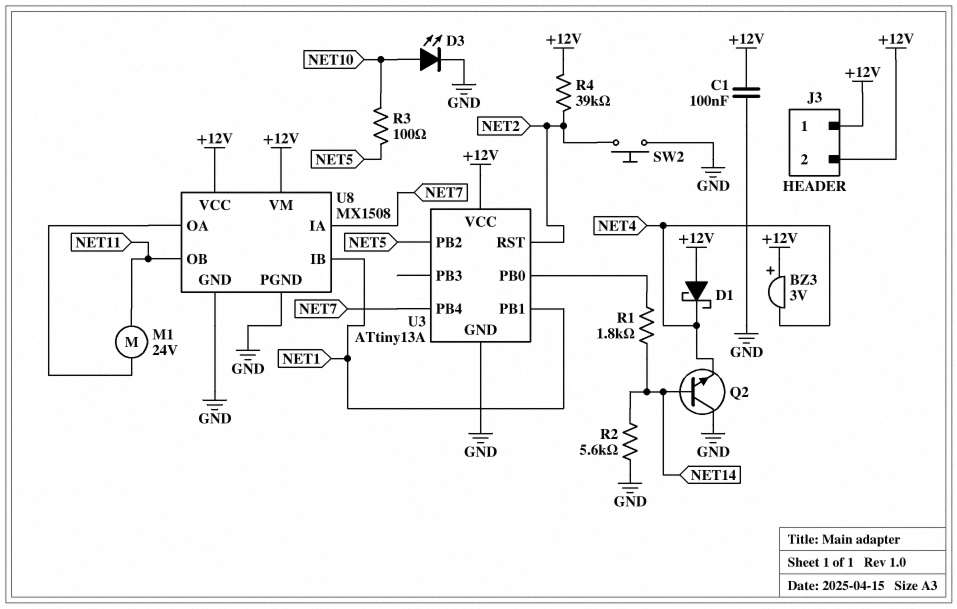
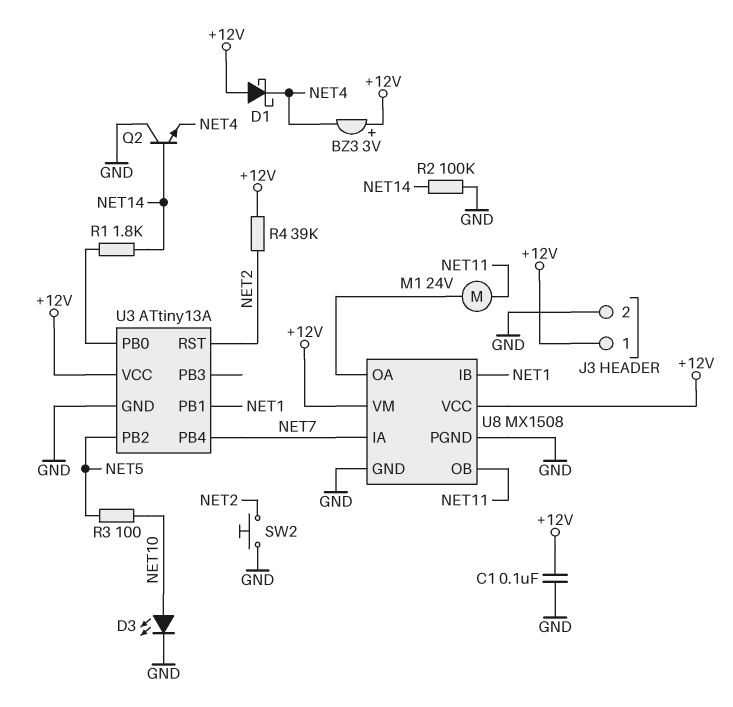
J3 pin 2: +12V -> GND
R2: 5.6k (GND, NET14) -> 100k (GND, NET14)

